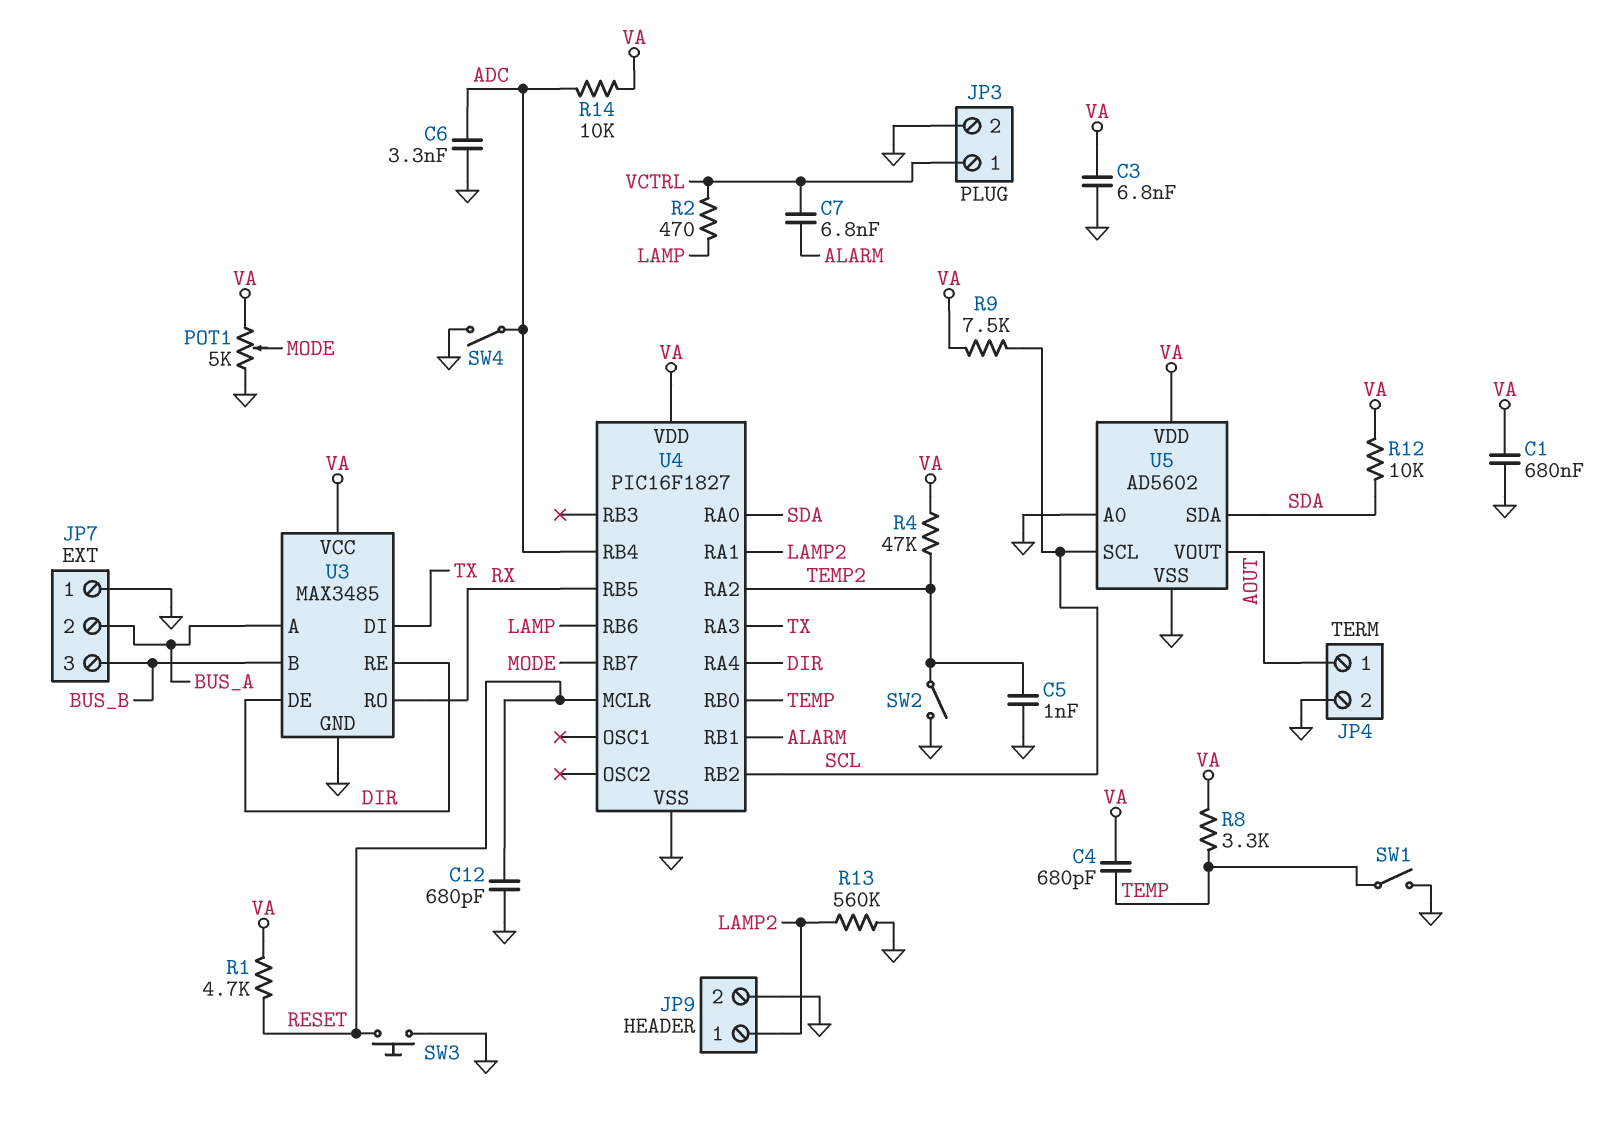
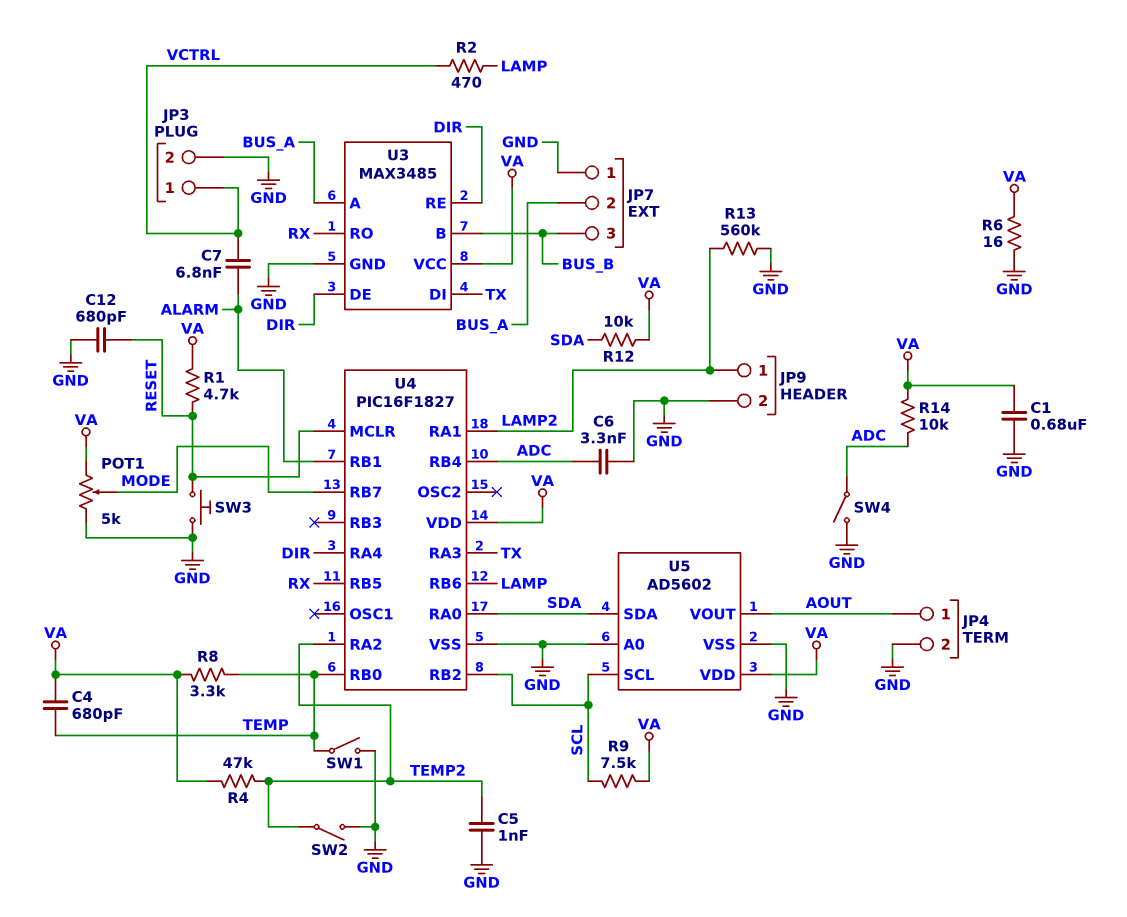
C3: 6.8nF (GND, VA) -> none
R6: none -> 16 (GND, VA)

